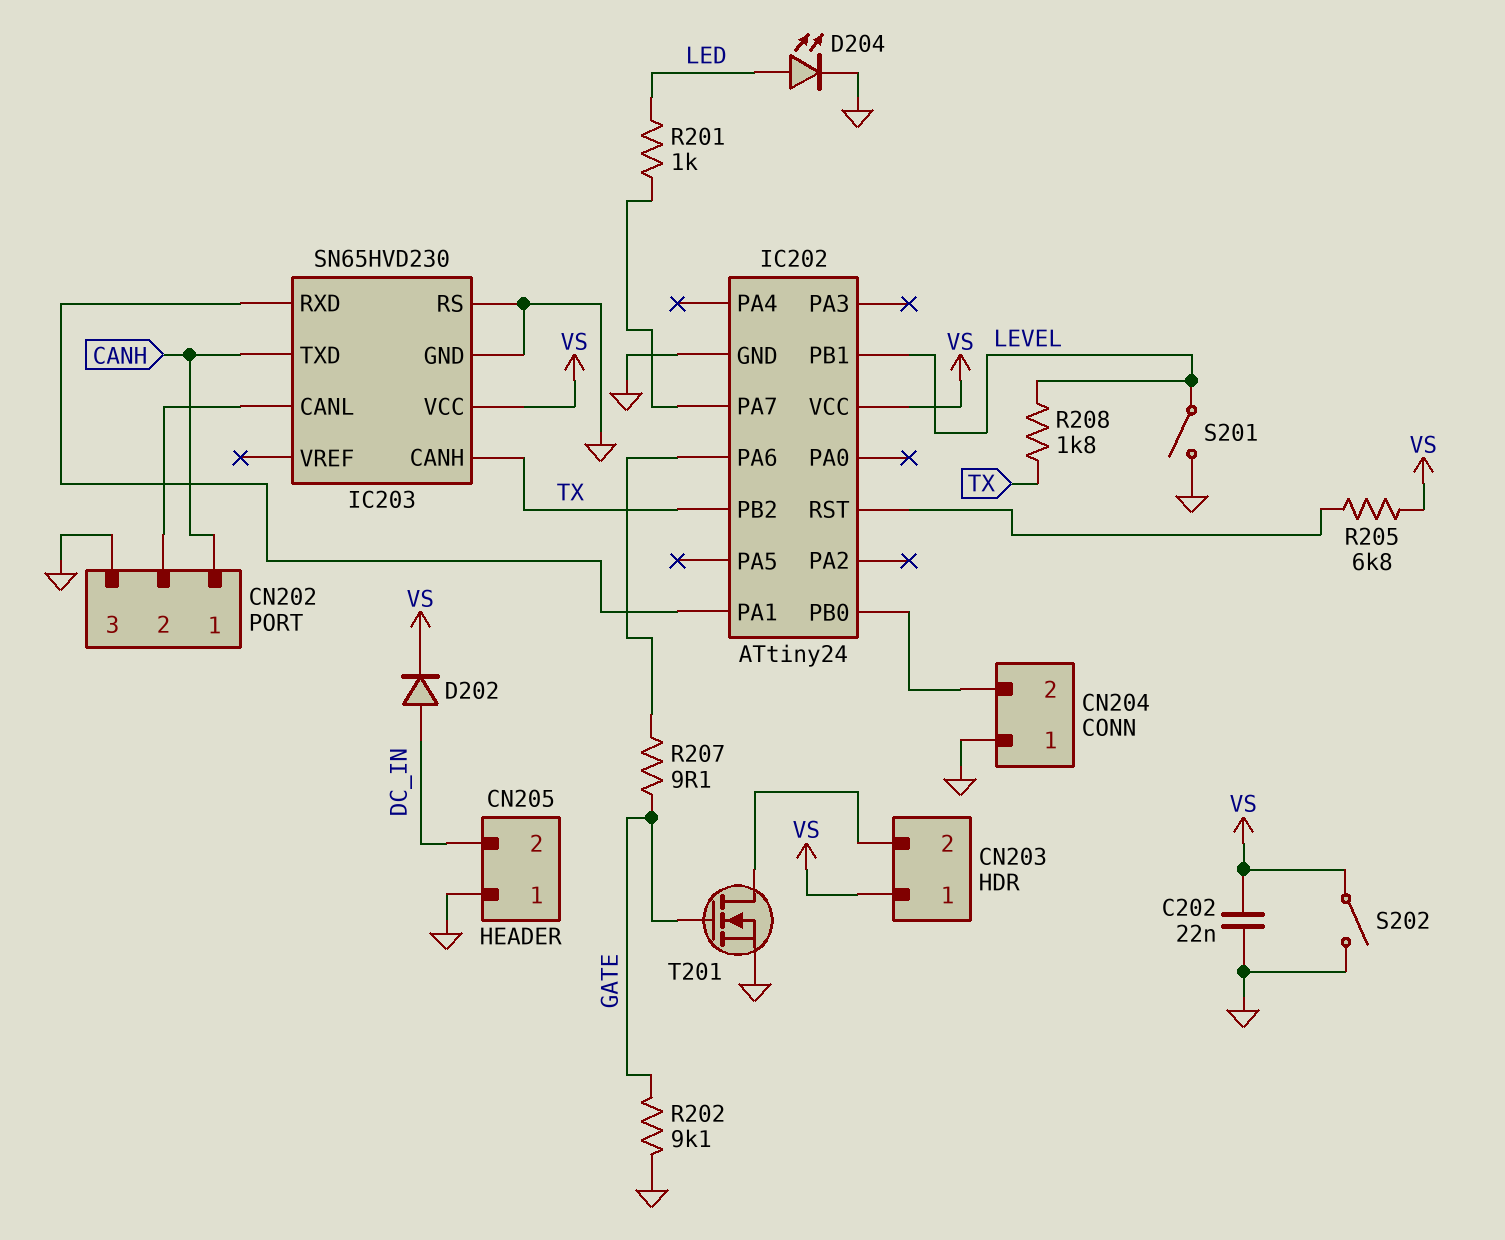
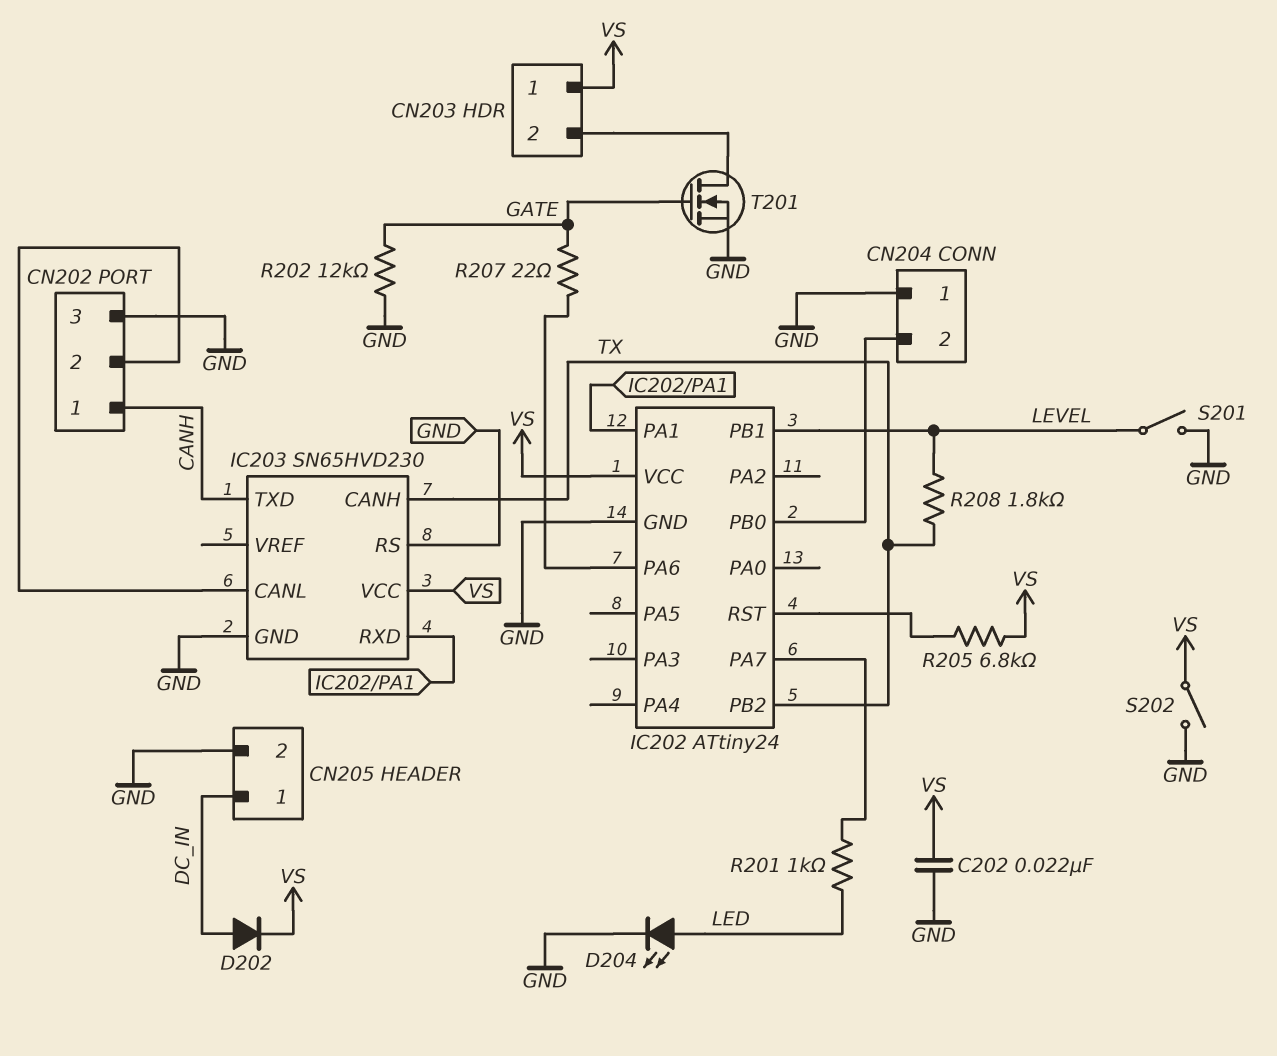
CN205 pin 1: GND -> DC_IN
CN205 pin 2: DC_IN -> GND
R202: 9.1k (GATE, GND) -> 12k (GATE, GND)
R207: 9.1 (GATE, IC202/PA6) -> 22 (GATE, IC202/PA6)

